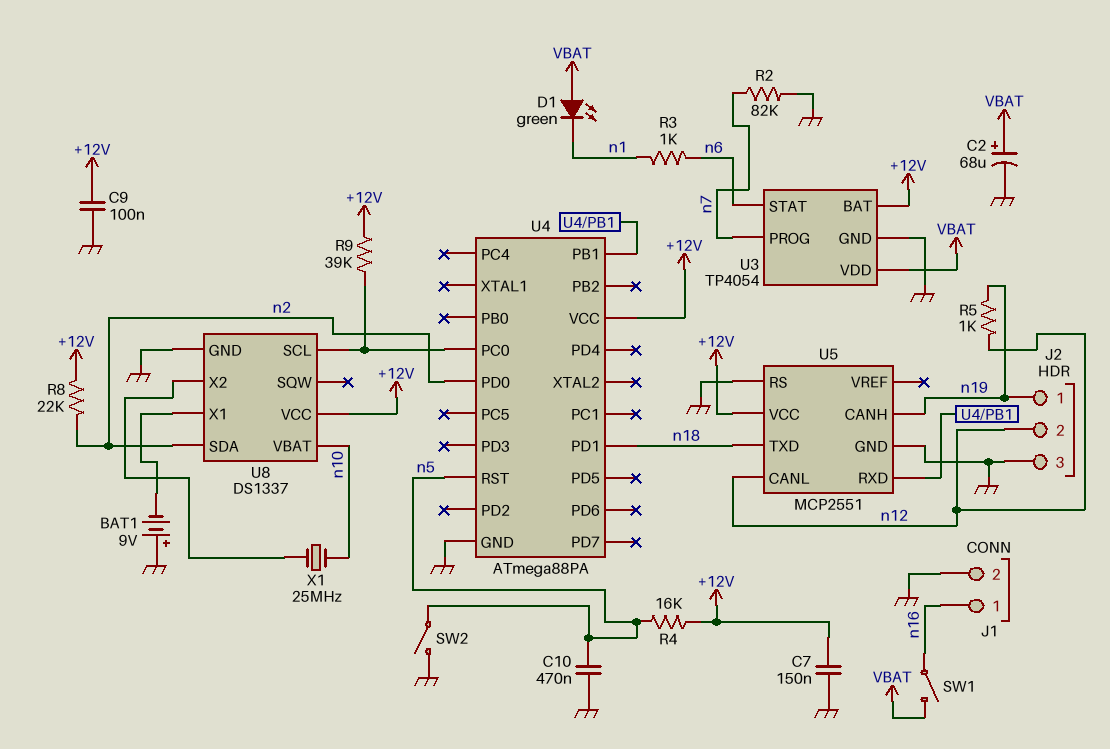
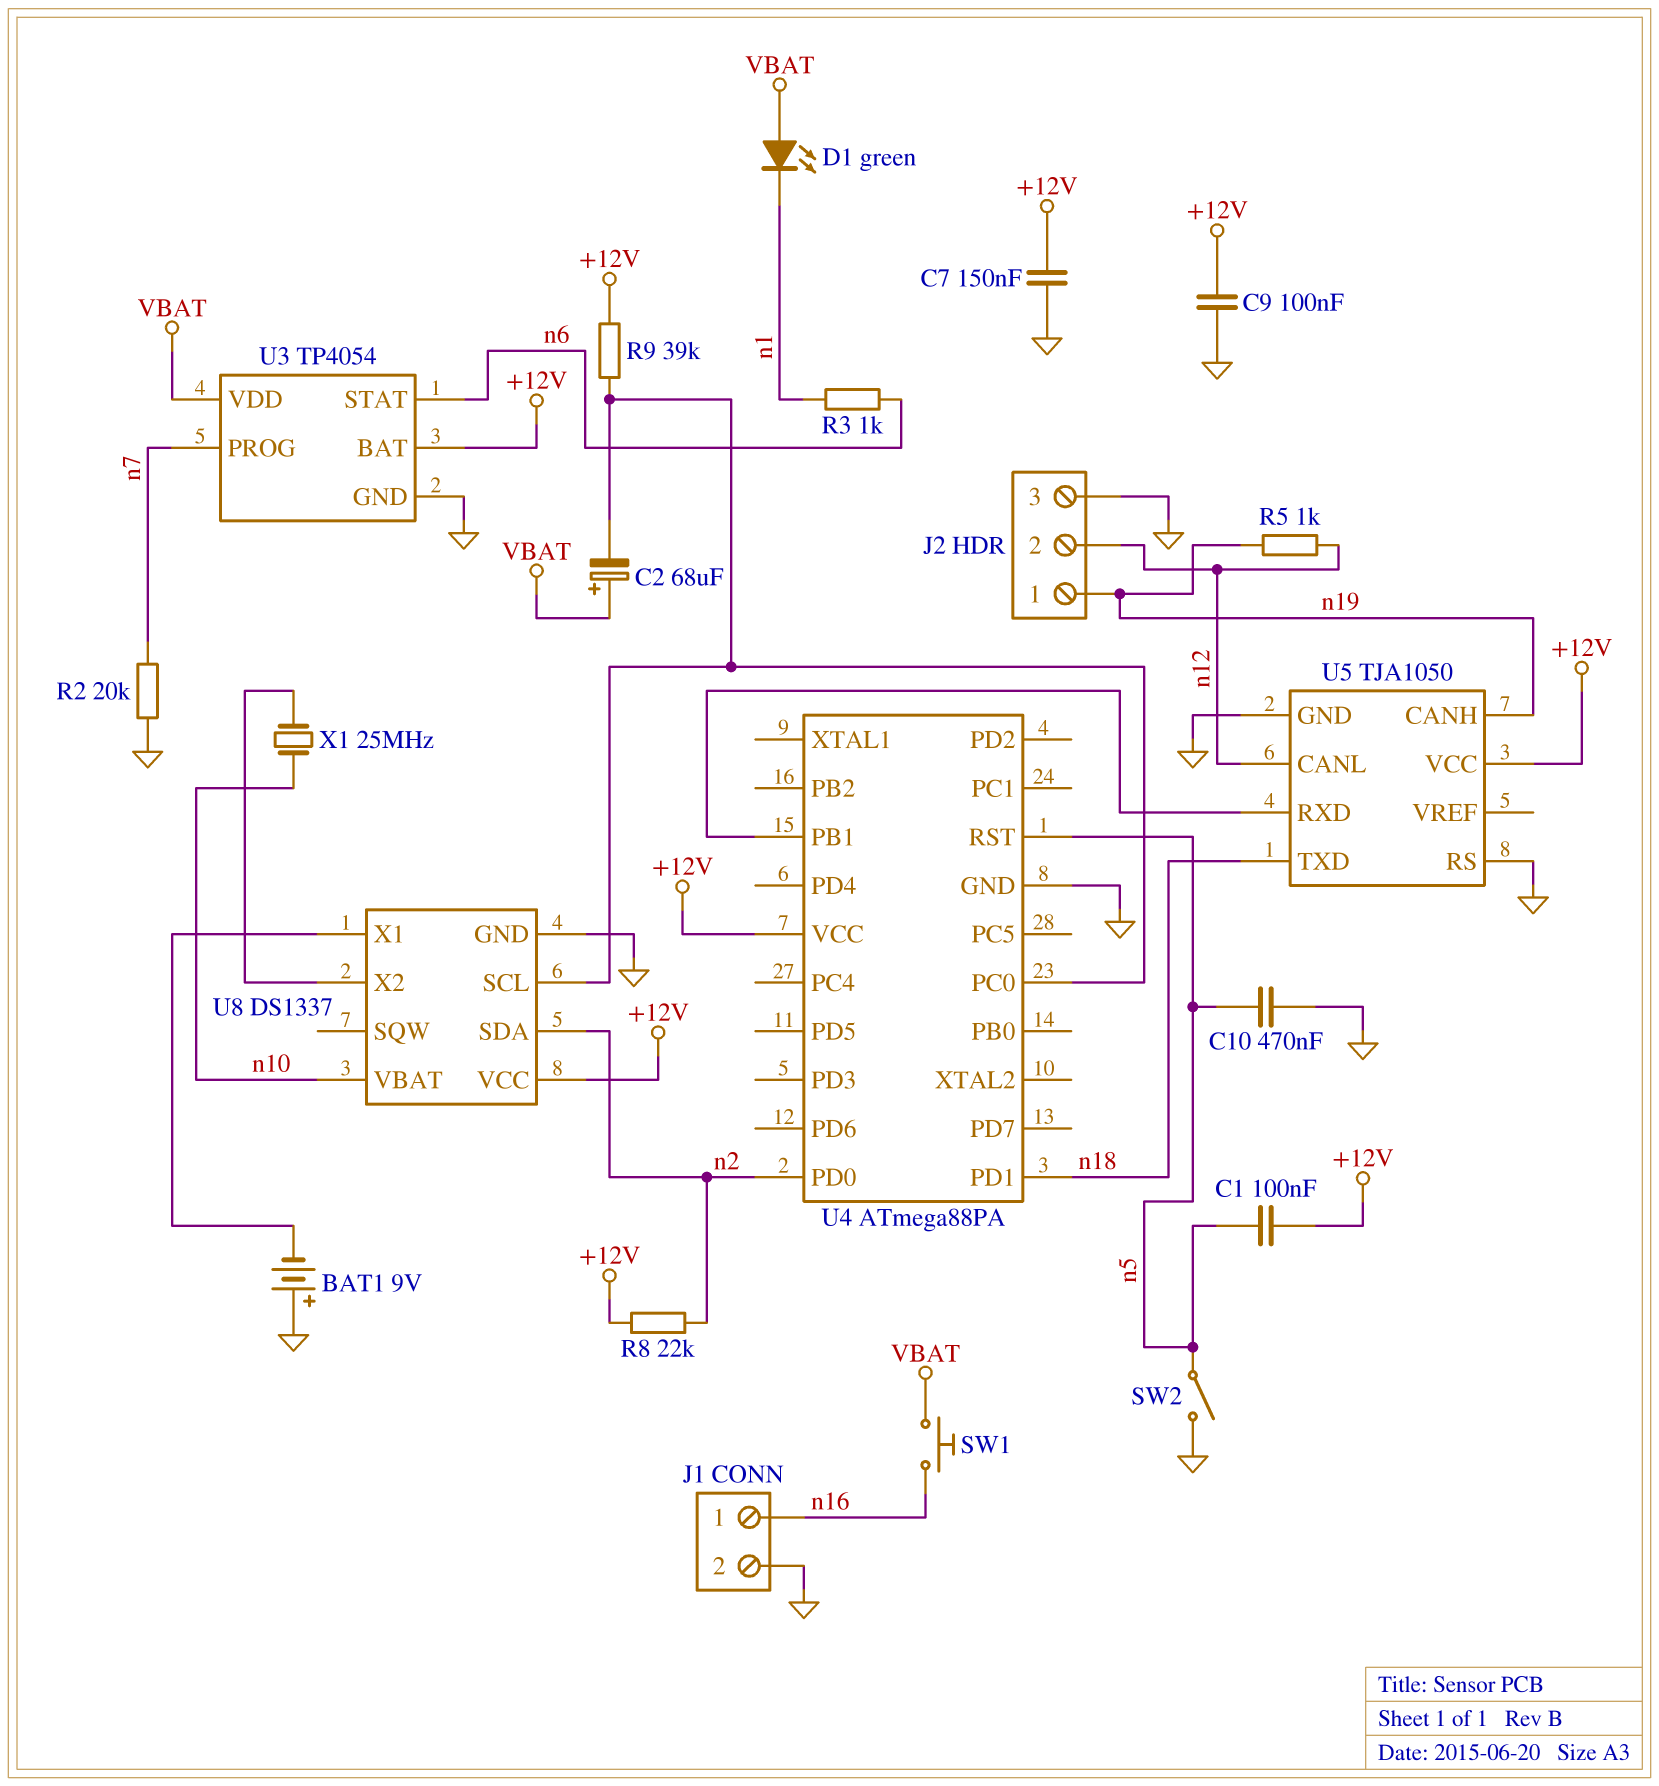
C1: none -> 100nF (+12V, n5)
C2: 68uF (plus VBAT, minus GND) -> 68uF (plus VBAT, minus U4/PC0)
R2: 82k (GND, n7) -> 20k (GND, n7)
R4: 16k (+12V, n5) -> none
SW1: switch (VBAT, n16) -> button (VBAT, n16)
U5: MCP2551 -> TJA1050

